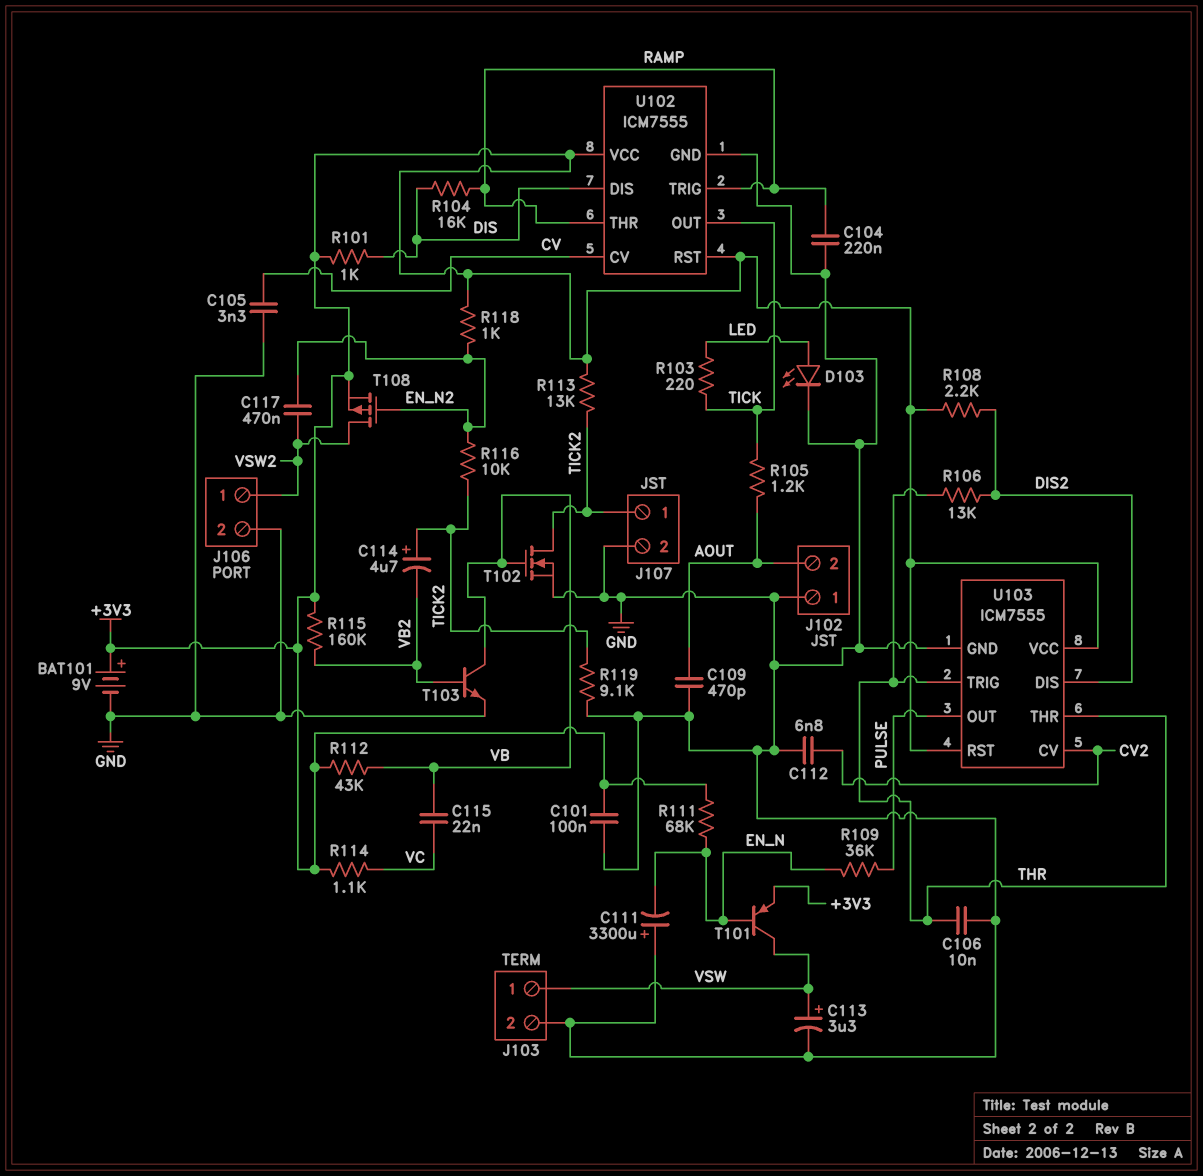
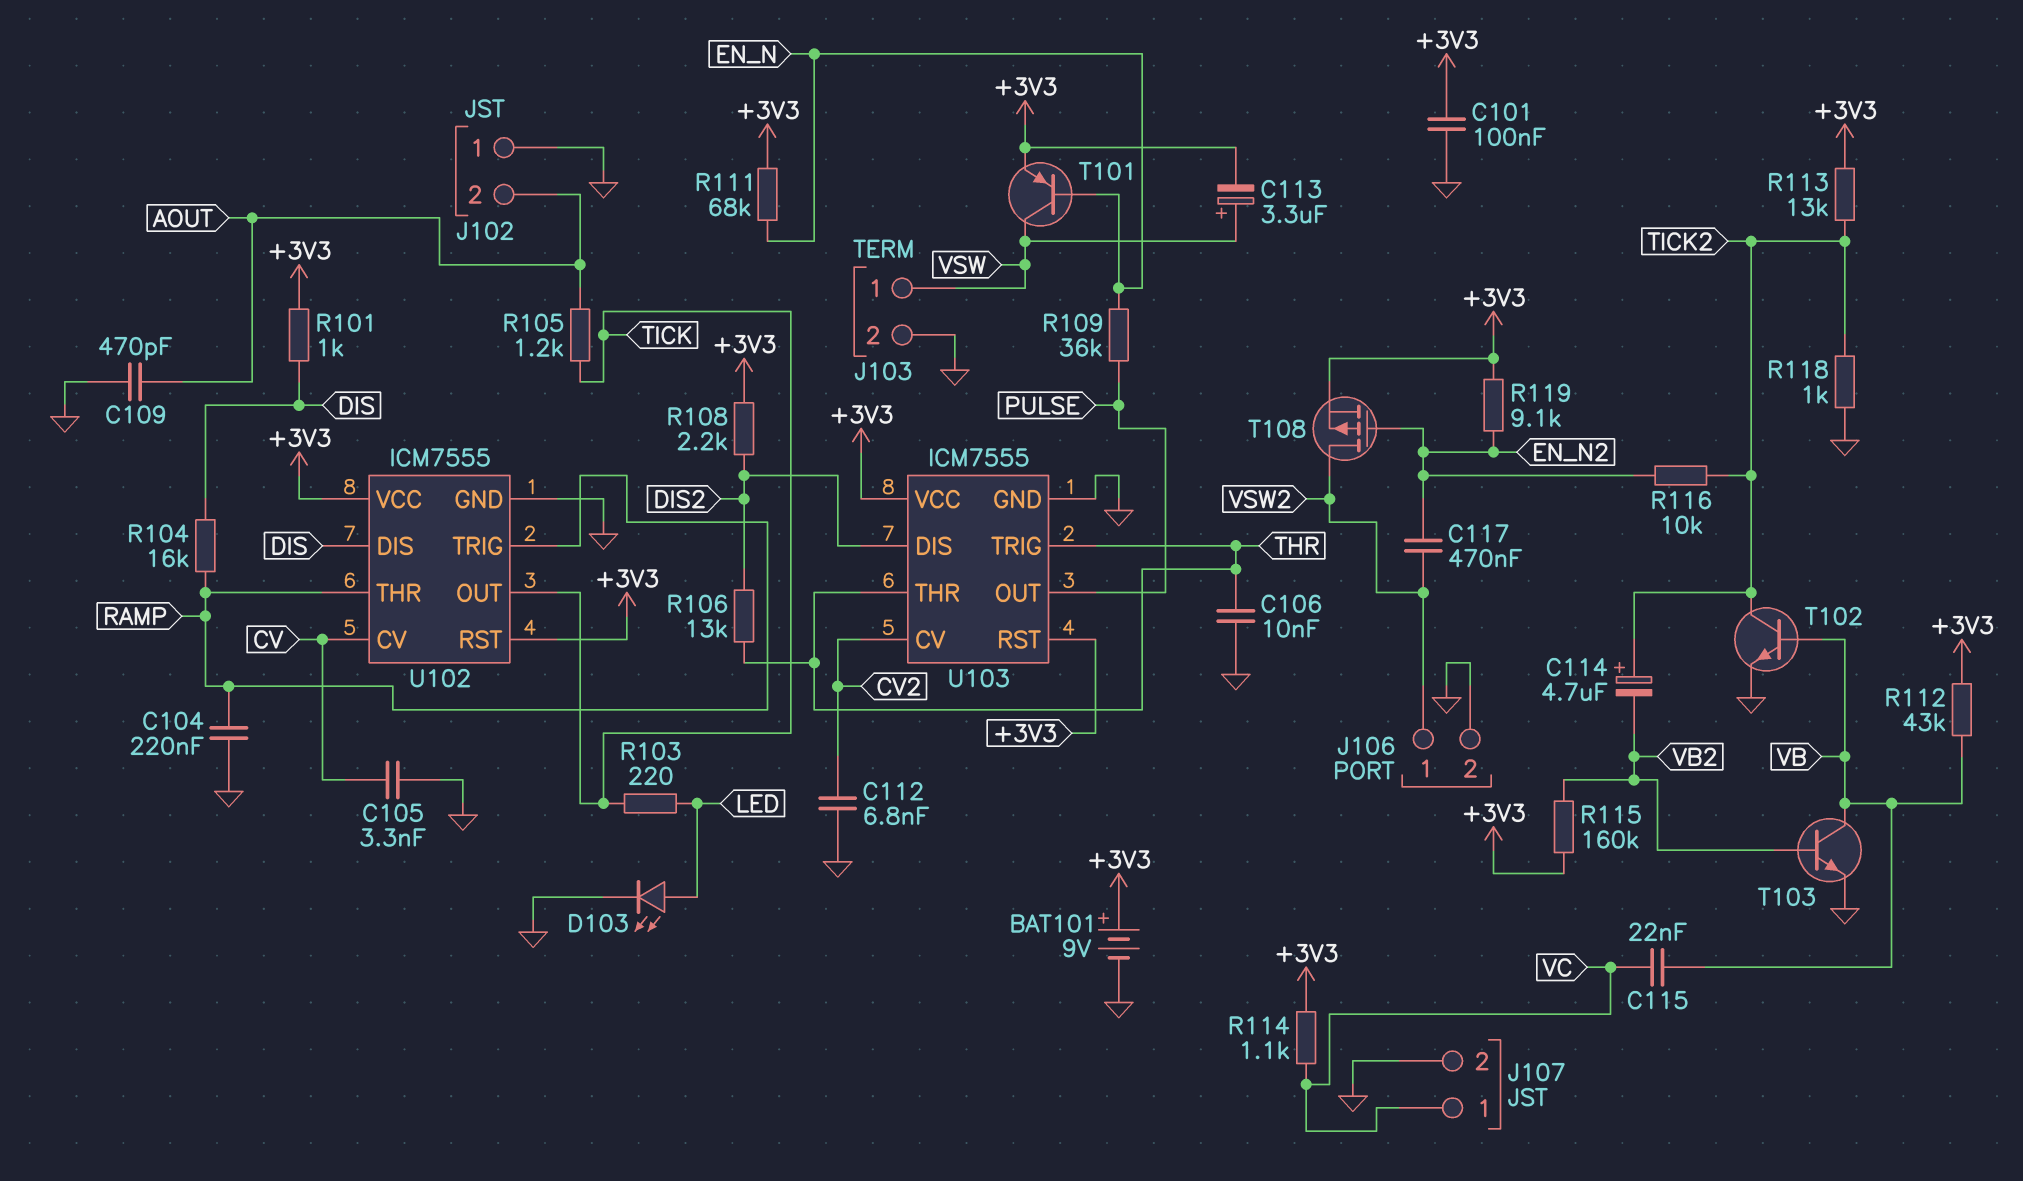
C111: 3300uF (plus GND, minus EN_N) -> none
C113: 3.3uF (plus VSW, minus GND) -> 3.3uF (plus VSW, minus +3V3)
J107 pin 1: TICK2 -> VC
R118: 1k (+3V3, EN_N2) -> 1k (GND, TICK2)
R119: 9.1k (GND, TICK2) -> 9.1k (+3V3, EN_N2)
T102: NMOS (G VB, D TICK2, S GND) -> NPN (B VB, C TICK2, E GND)

